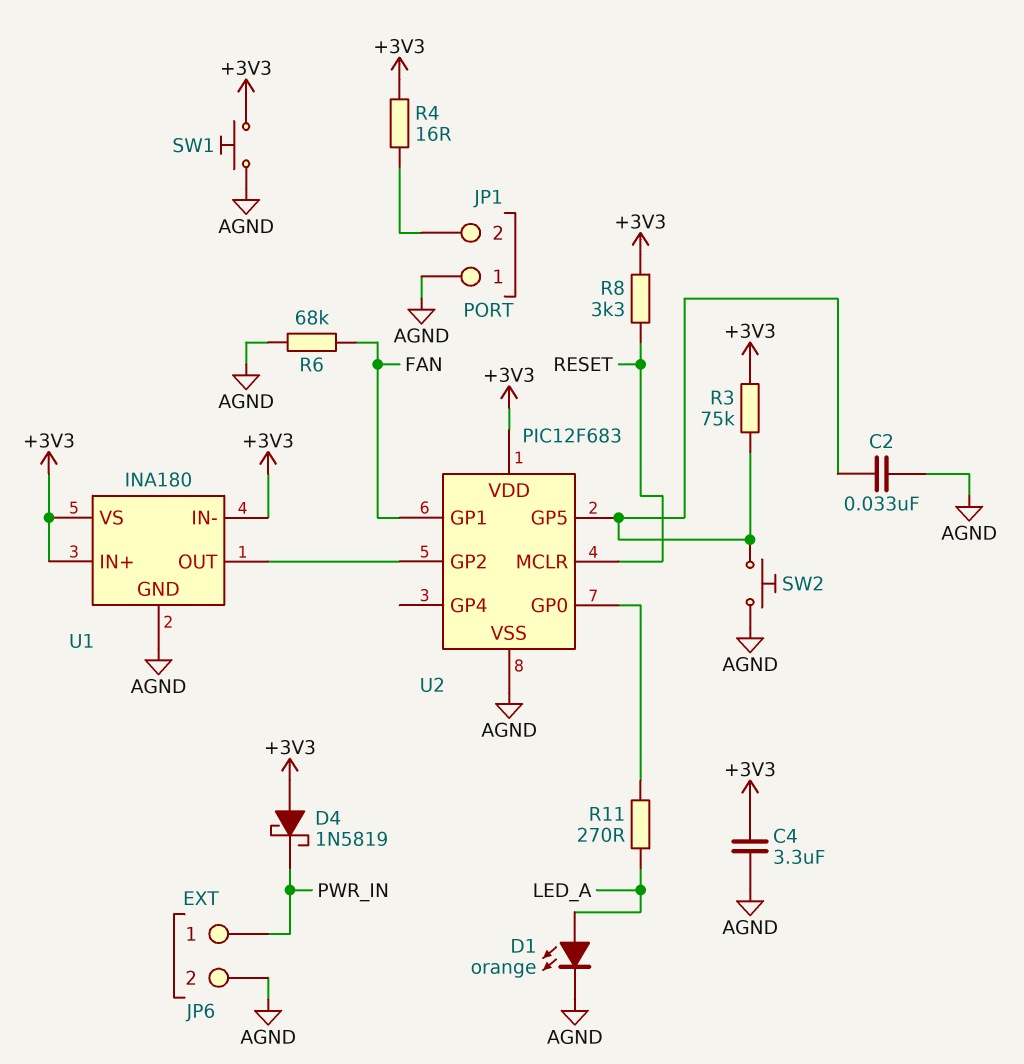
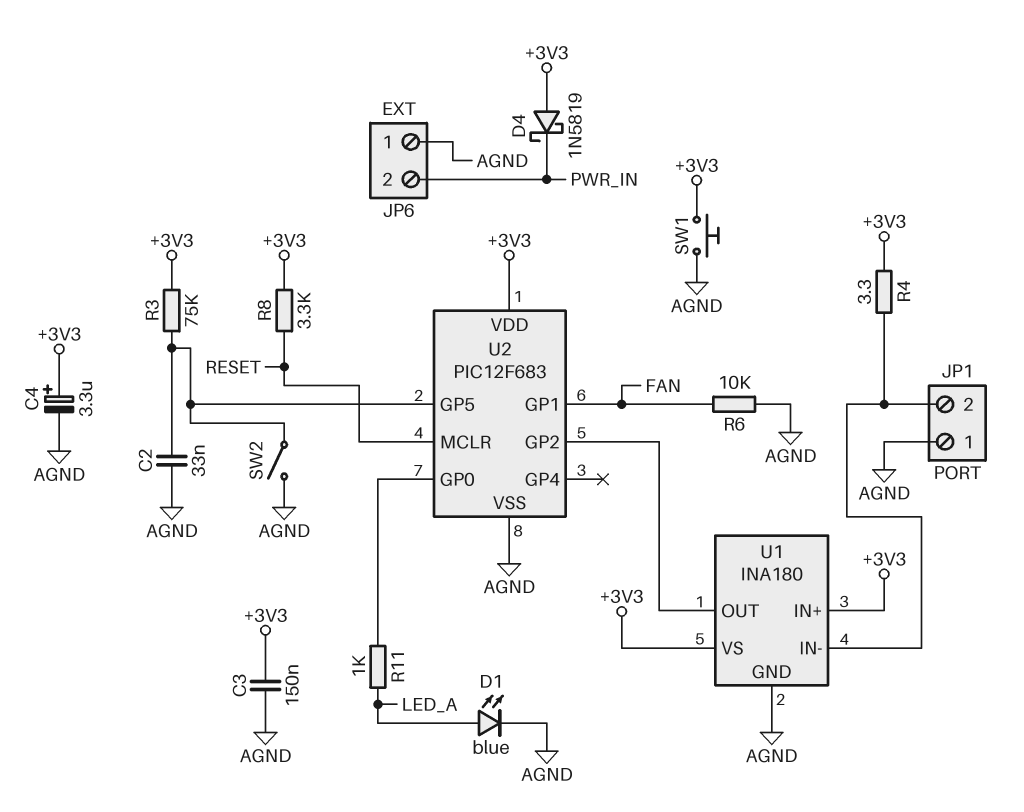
C3: none -> 150nF (+3V3, AGND)
C4: 3.3uF (+3V3, AGND) -> 3.3uF (plus +3V3, minus AGND)
D1: LED orange (A LED_A, K AGND) -> LED blue (A LED_A, K AGND)
JP6 pin 1: PWR_IN -> AGND
JP6 pin 2: AGND -> PWR_IN
R4: 16 (+3V3, JP1/2) -> 3.3 (+3V3, JP1/2)
R6: 68k (AGND, FAN) -> 10k (AGND, FAN)
R11: 270 (LED_A, U2/GP0) -> 1k (LED_A, U2/GP0)
SW2: button (AGND, U2/GP5) -> switch (AGND, U2/GP5)
U1 pin IN-: +3V3 -> JP1/2

